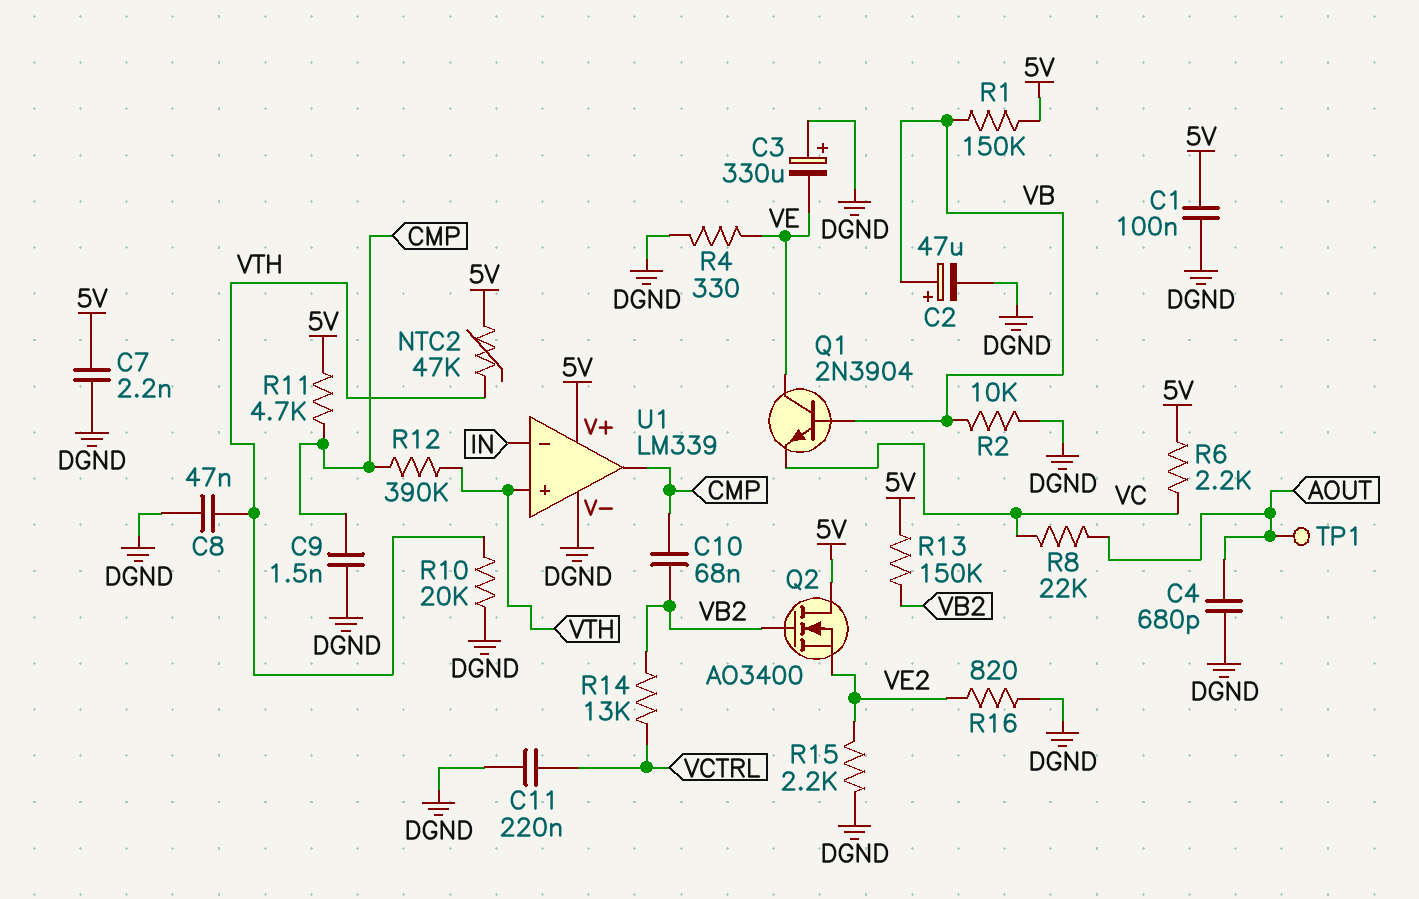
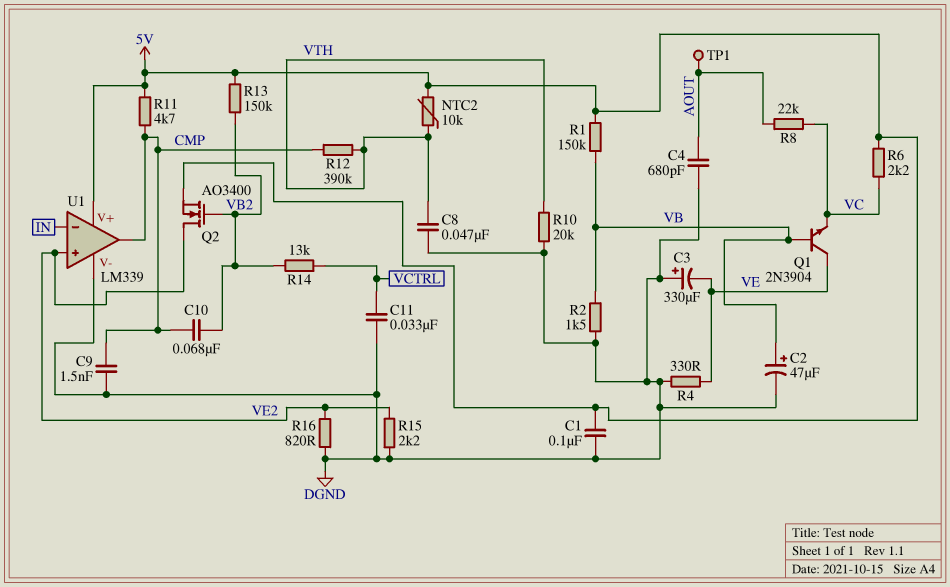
C7: 2.2nF (5V, DGND) -> none
C11: 220nF (DGND, VCTRL) -> 33nF (DGND, VCTRL)
NTC2: 47k (5V, VTH) -> 10k (5V, VTH)
Q2: NMOS AO3400 (G VB2, D 5V, S VE2) -> NMOS AO3400 (G VB2, D VE2, S 5V)
R2: 10k (DGND, VB) -> 1.5k (DGND, VB)
U1 pin in+: VTH -> VE2

